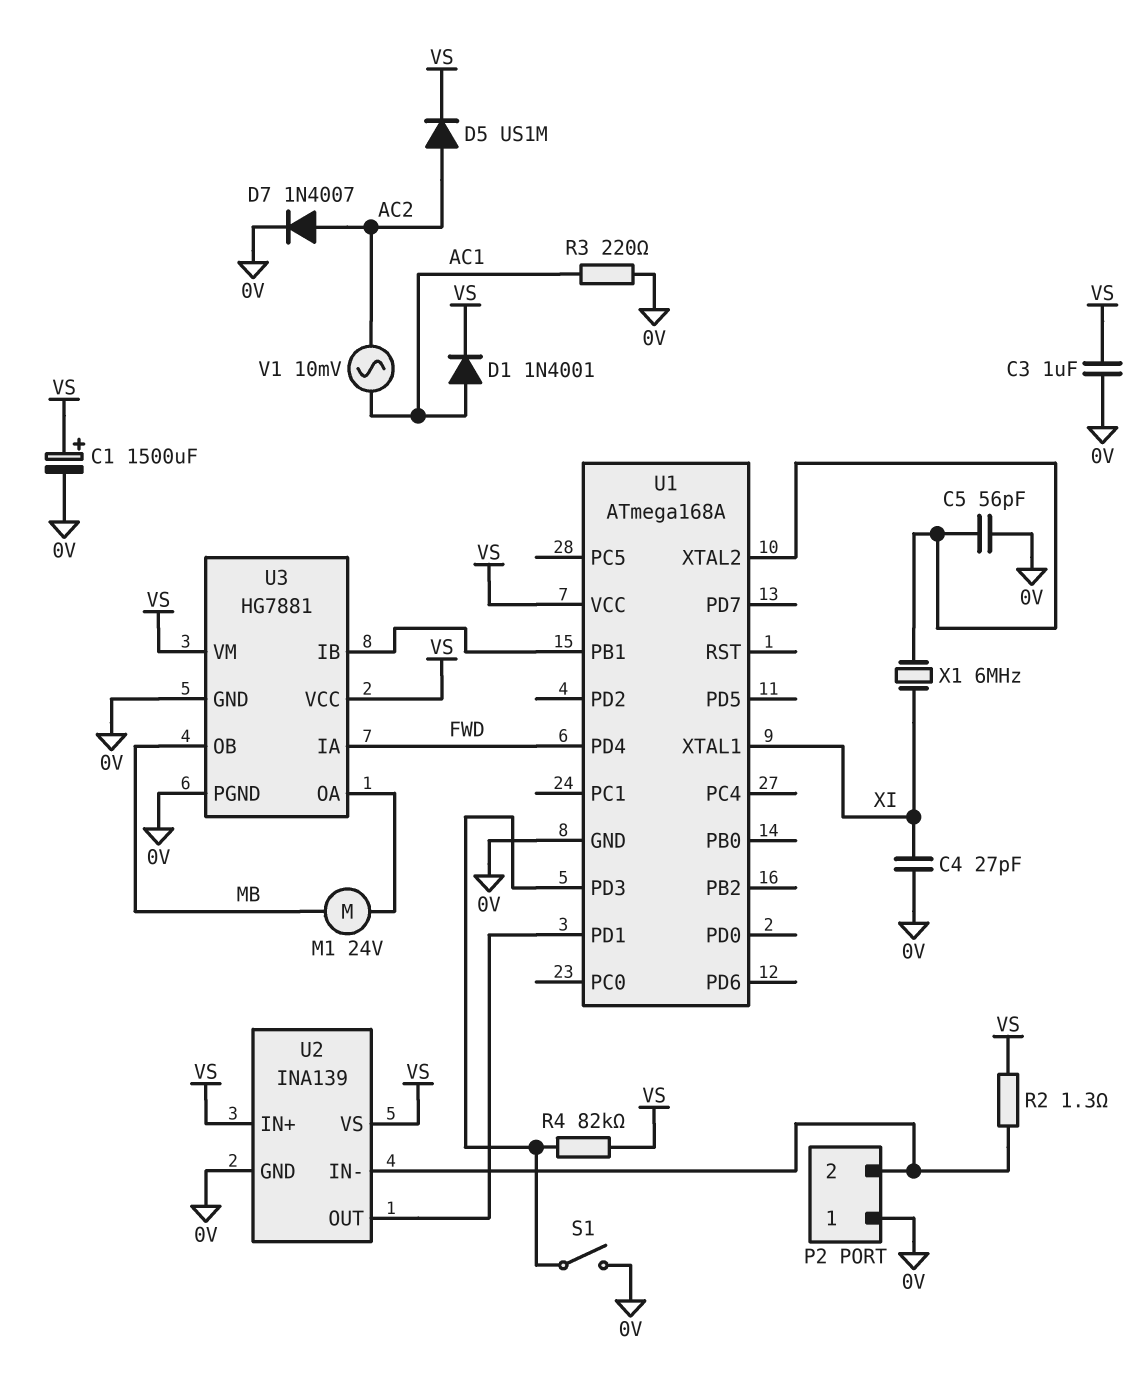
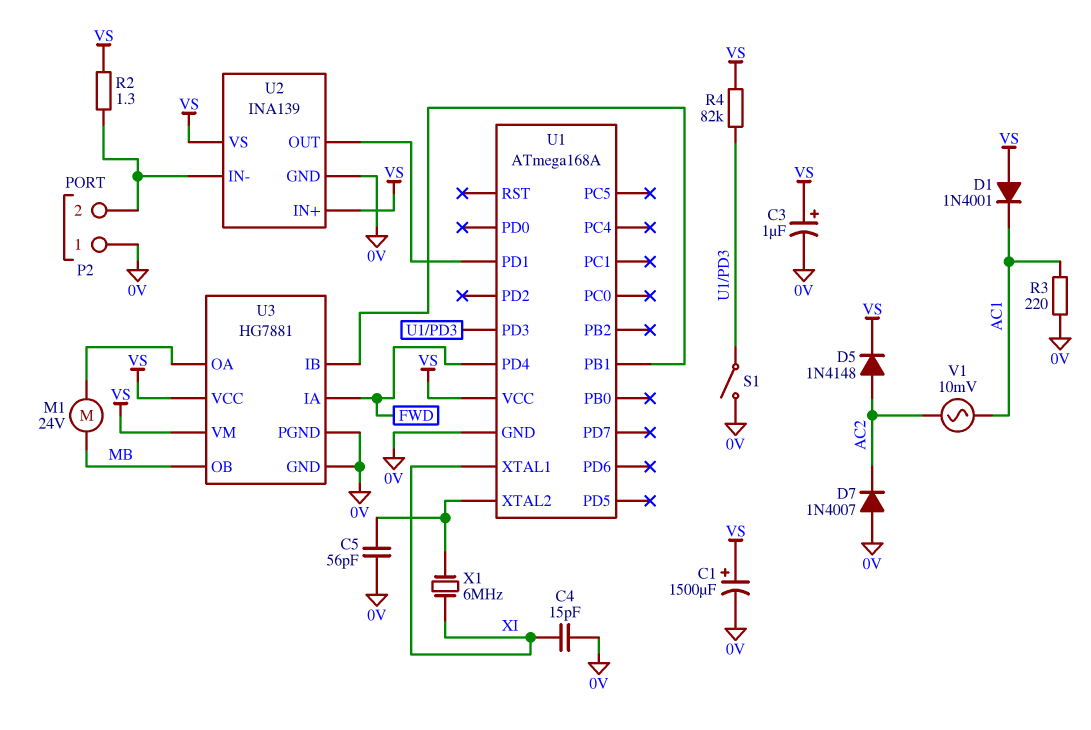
C3: 1uF (0V, VS) -> 1uF (plus VS, minus 0V)
C4: 27pF (0V, XI) -> 15pF (0V, XI)
D1: diode 1N4001 (A AC1, K VS) -> diode 1N4001 (A VS, K AC1)
D5: diode US1M (A AC2, K VS) -> diode 1N4148 (A AC2, K VS)
D7: diode 1N4007 (A AC2, K 0V) -> diode 1N4007 (A 0V, K AC2)

